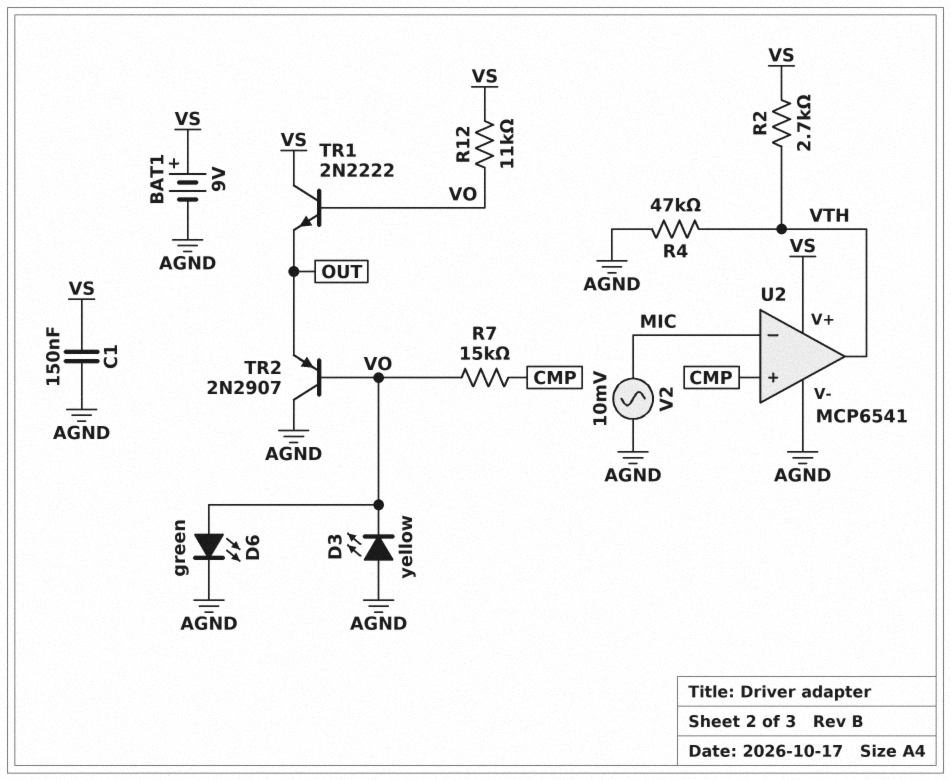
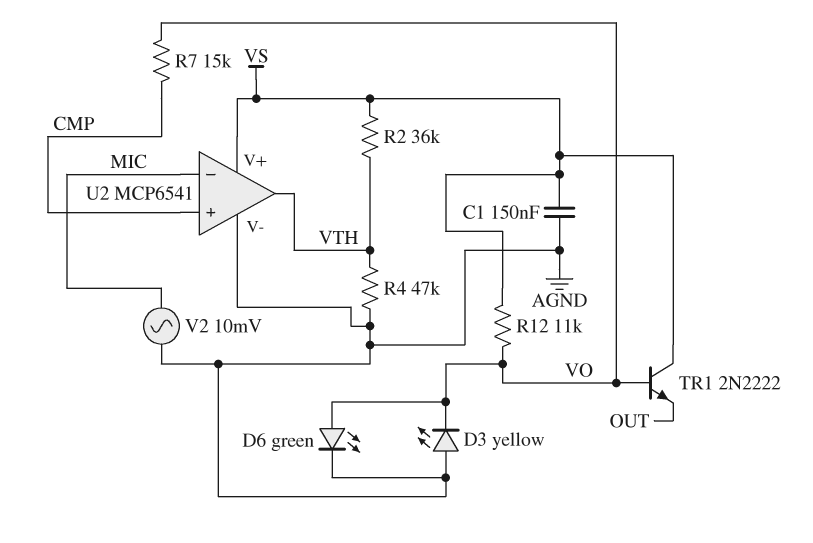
BAT1: 9V (plus VS, minus AGND) -> none
R2: 2.7k (VS, VTH) -> 36k (VS, VTH)
TR2: PNP 2N2907 (B VO, C AGND, E OUT) -> none

